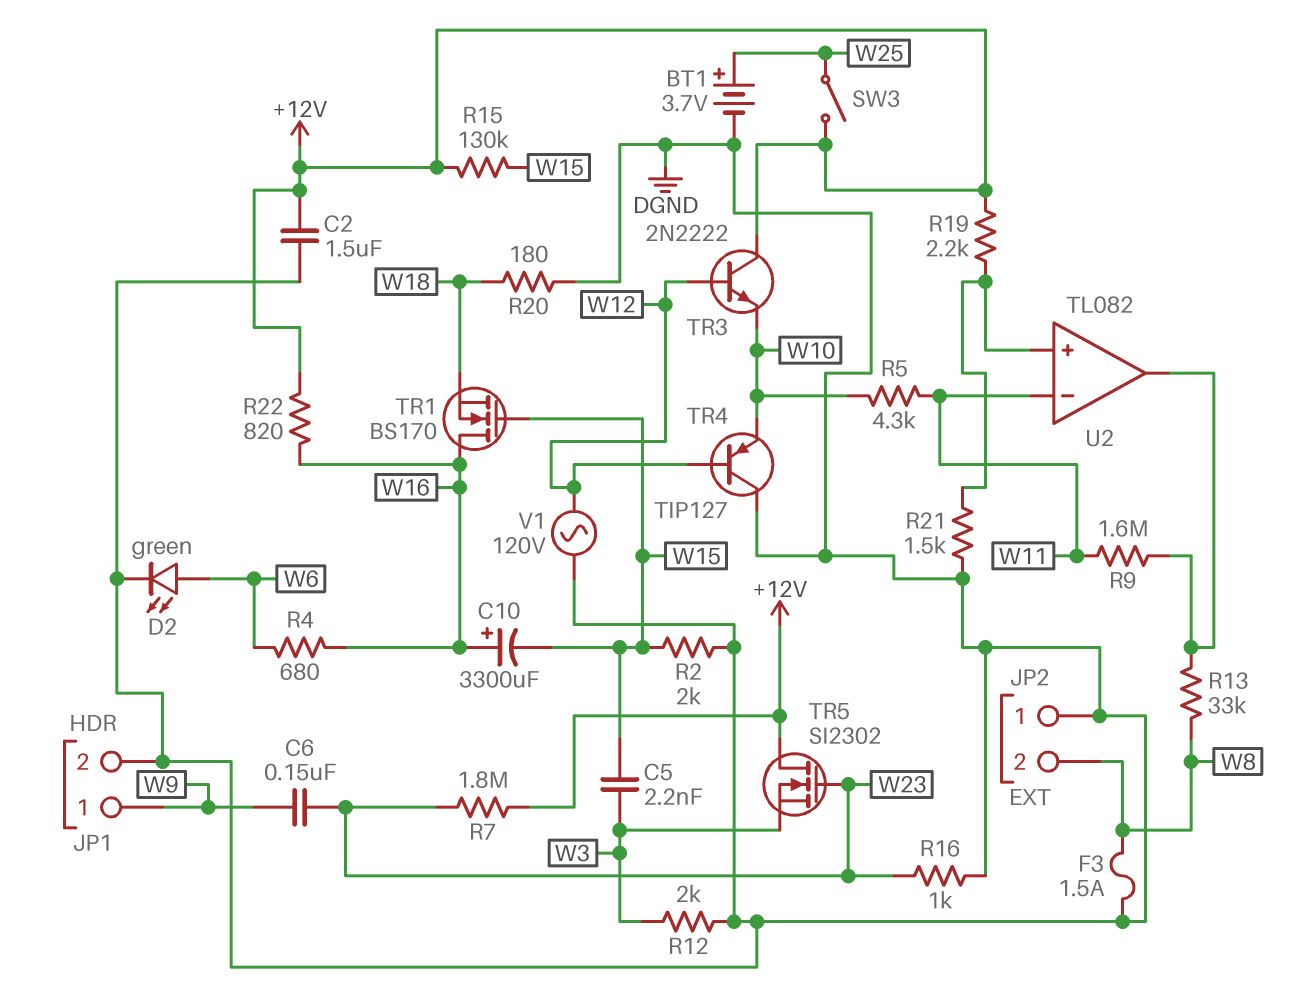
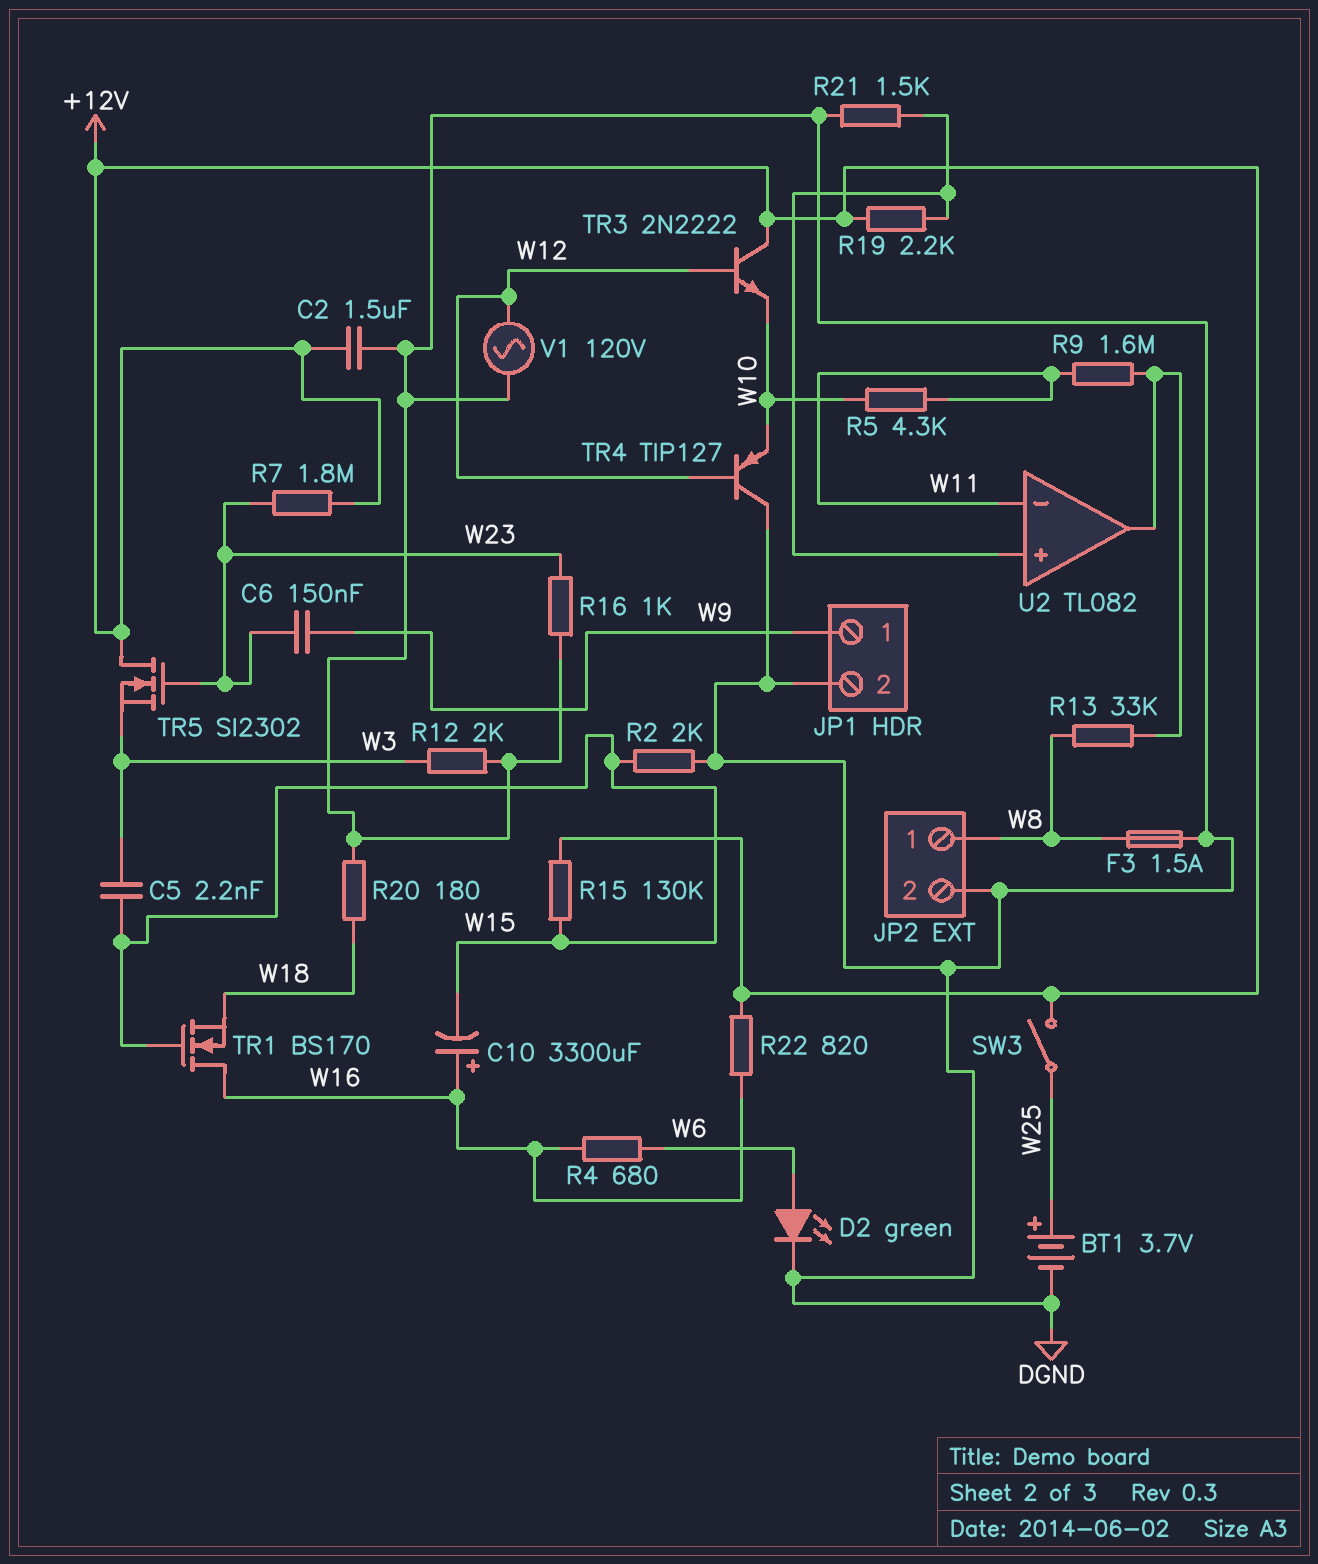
JP2 pin 1: DGND -> W8
JP2 pin 2: W8 -> DGND

